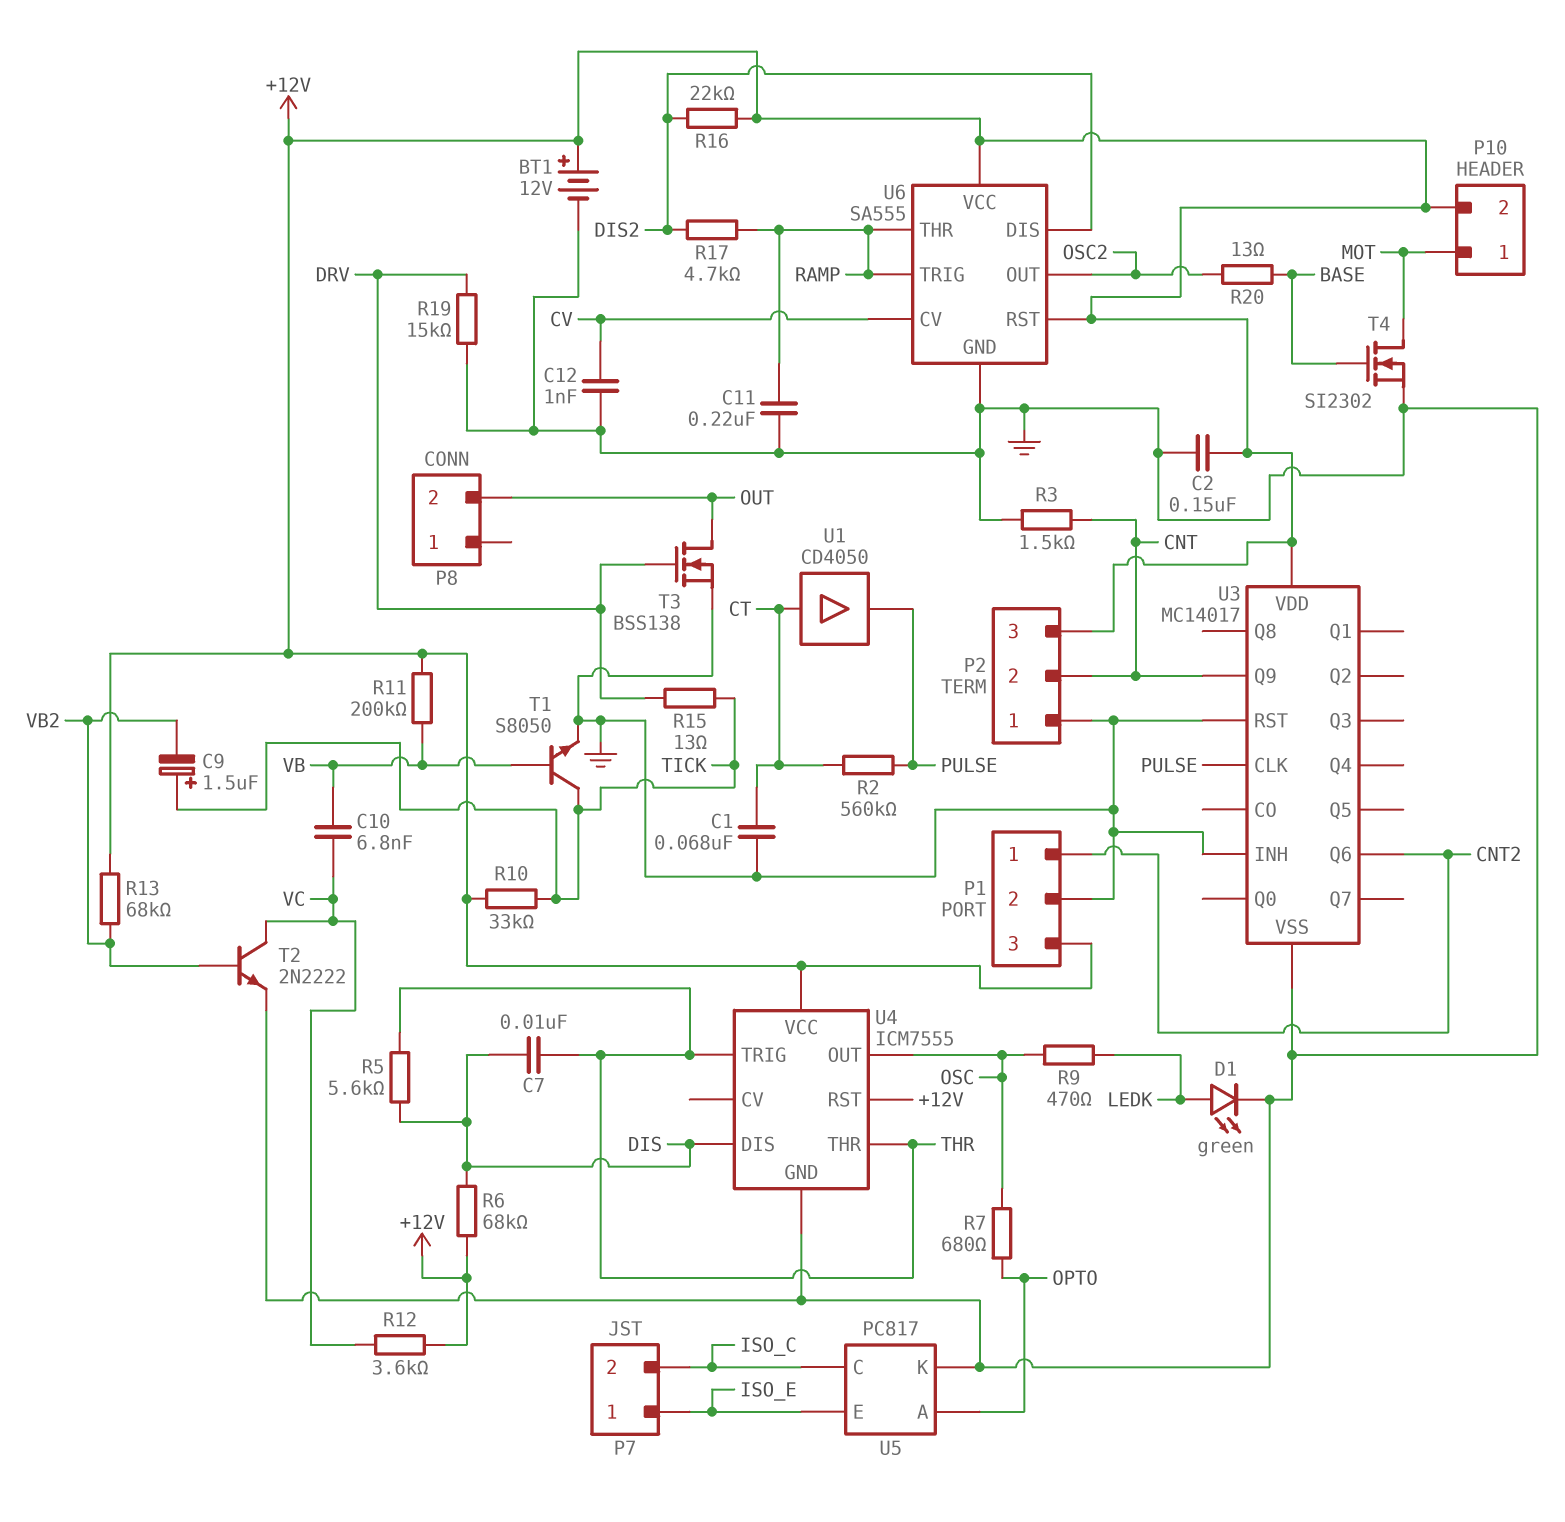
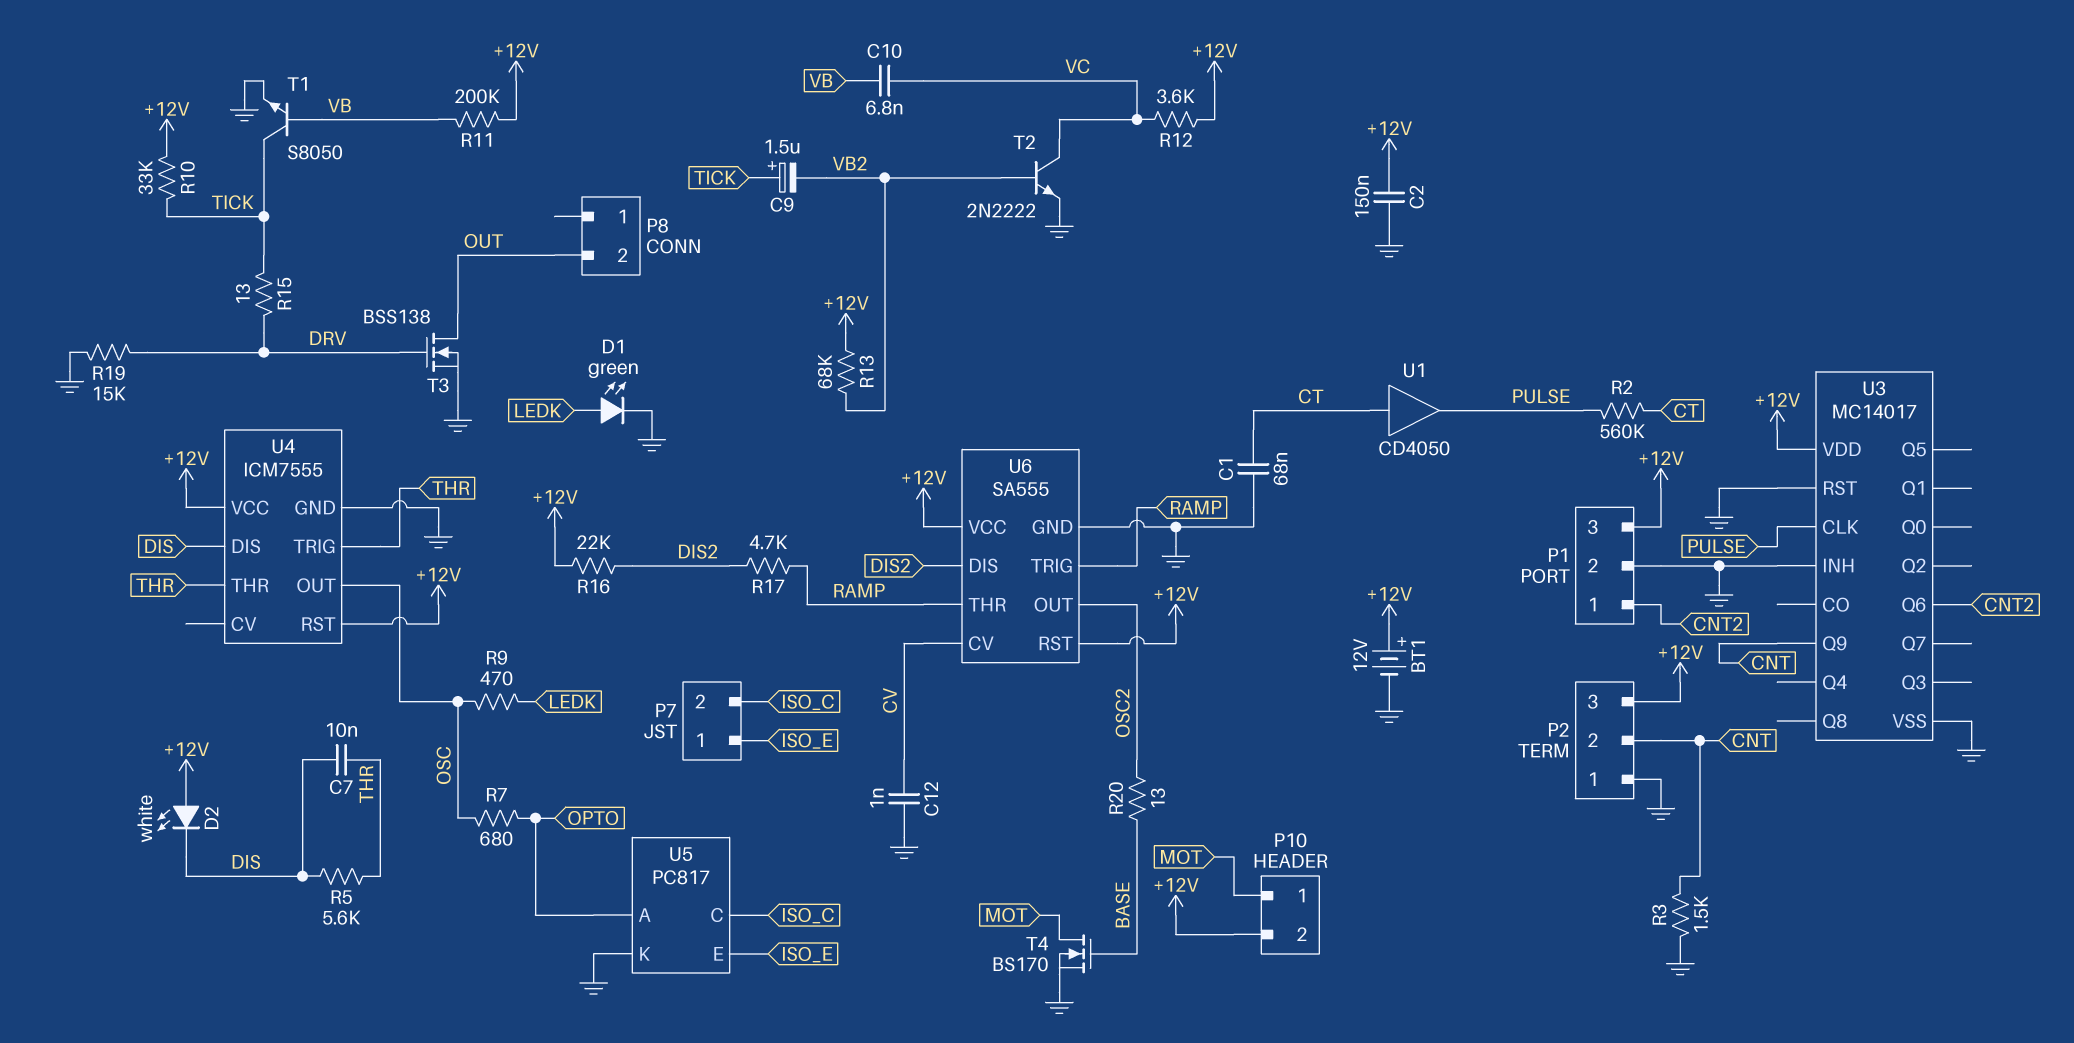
C11: 220nF (GND, RAMP) -> none
D2: none -> LED white (A +12V, K DIS)
R6: 68k (+12V, DIS) -> none
T4: NMOS SI2302 (G BASE, D MOT, S GND) -> NMOS BS170 (G BASE, D MOT, S GND)

